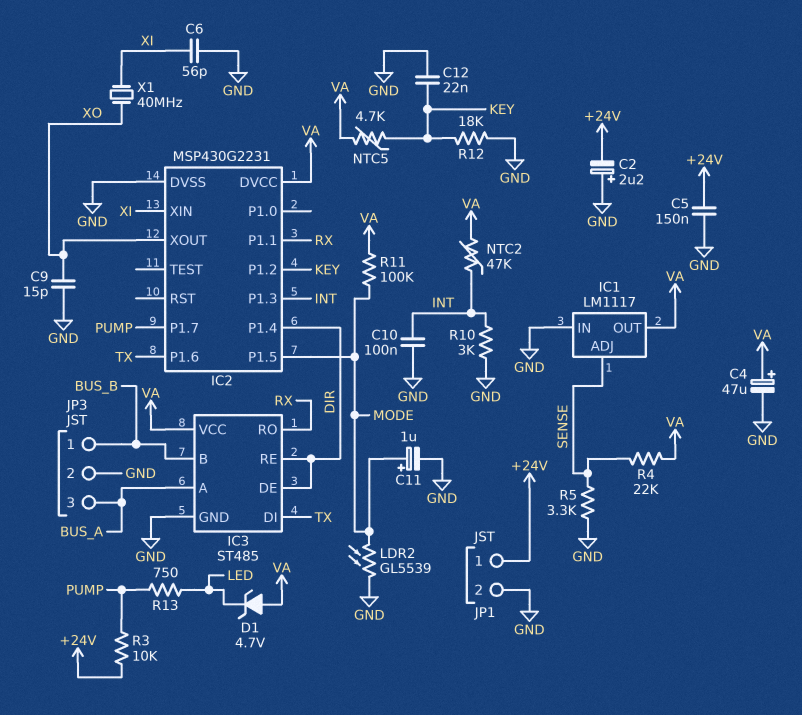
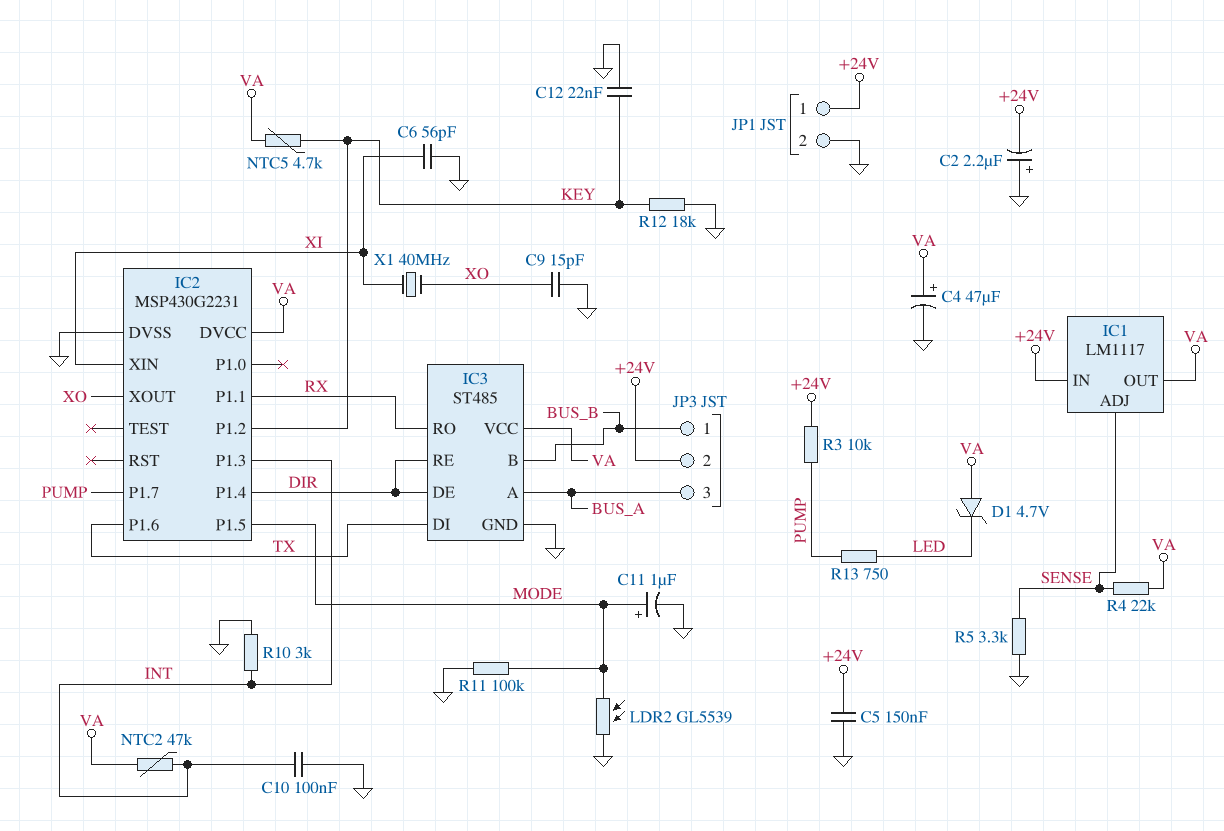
IC1 pin IN: GND -> +24V
JP3 pin 2: GND -> +24V
R11: 100k (MODE, VA) -> 100k (GND, MODE)

